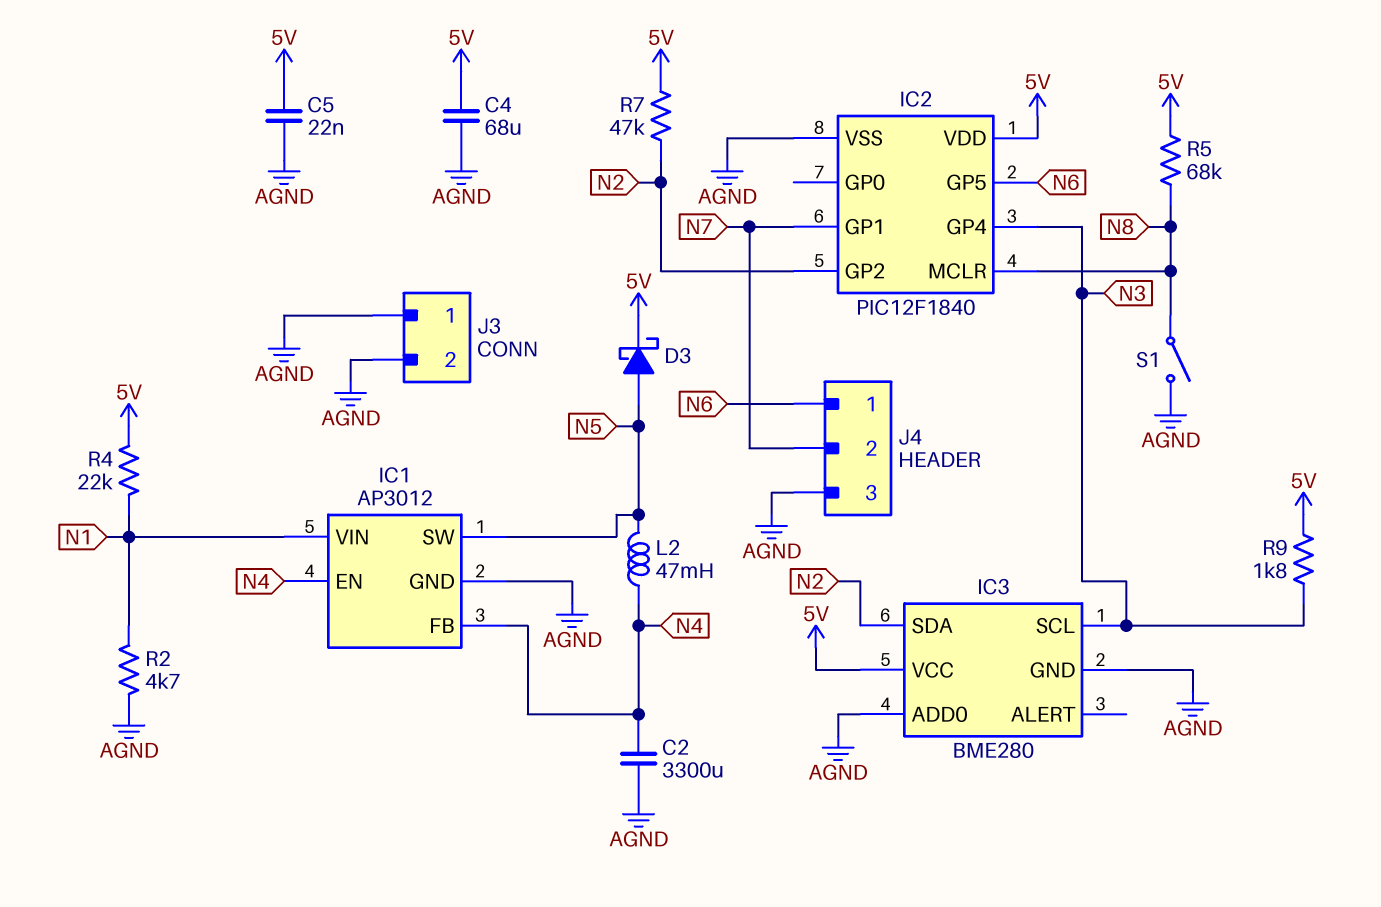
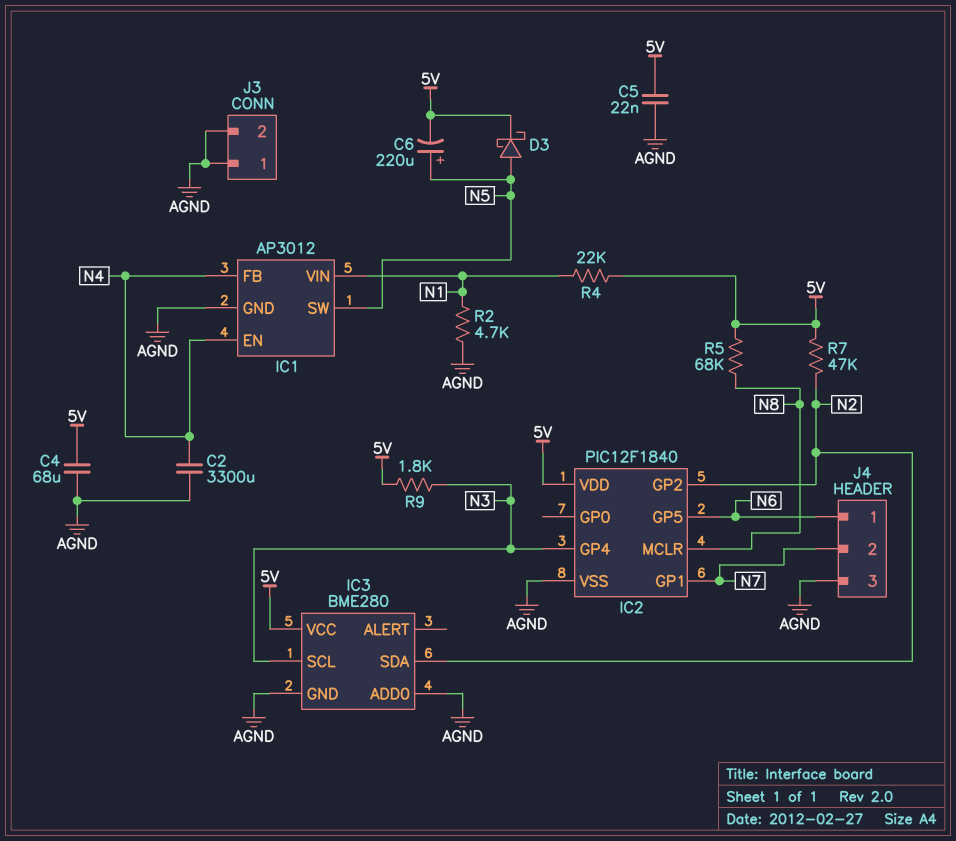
C6: none -> 220uF (plus N5, minus 5V)
L2: 47mH (N4, N5) -> none
S1: switch (AGND, N8) -> none

